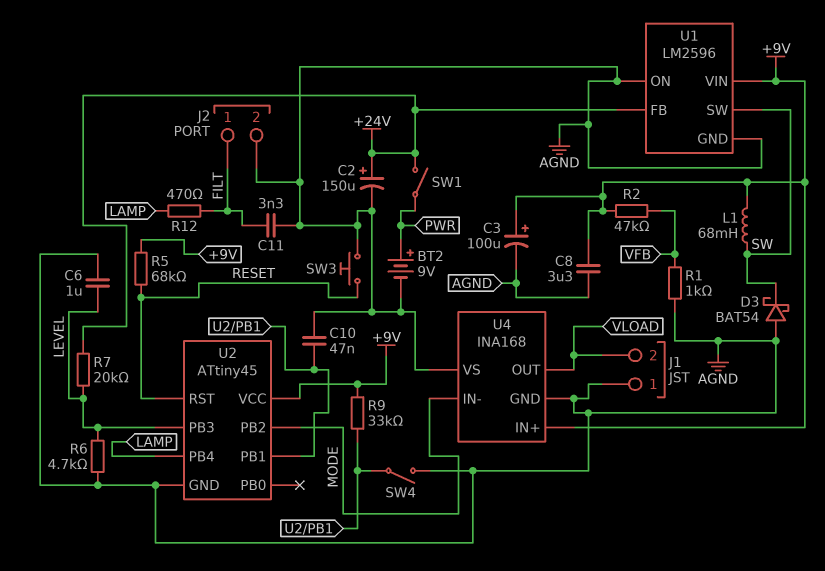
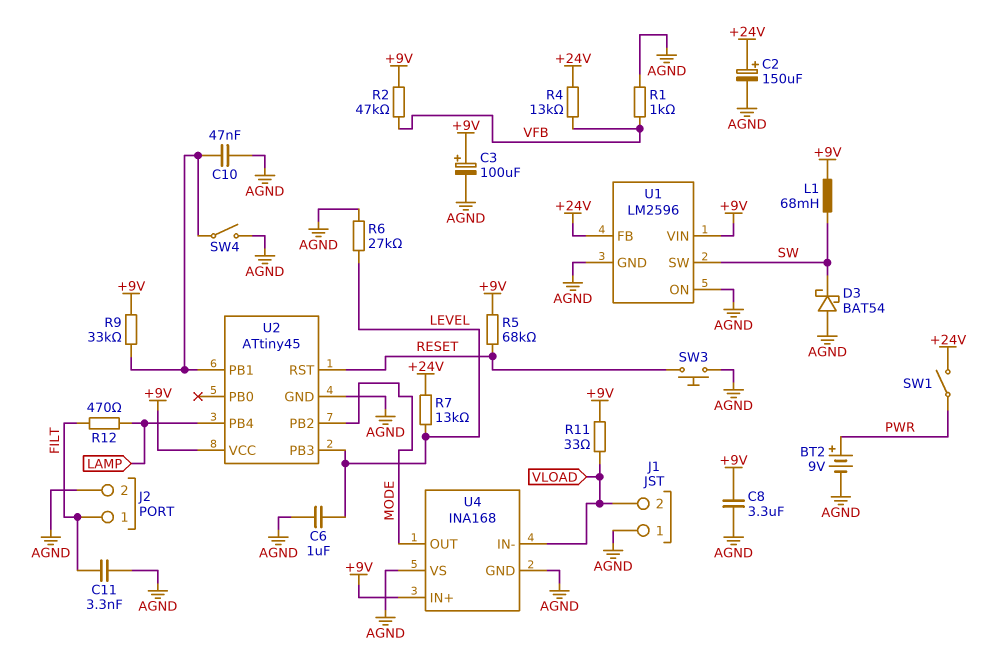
R4: none -> 13k (+24V, VFB)
R6: 4.7k (AGND, LEVEL) -> 27k (AGND, LEVEL)
R7: 20k (+24V, LEVEL) -> 13k (+24V, LEVEL)
R11: none -> 33 (+9V, VLOAD)
U4 pin IN-: MODE -> VLOAD
U4 pin OUT: VLOAD -> MODE

